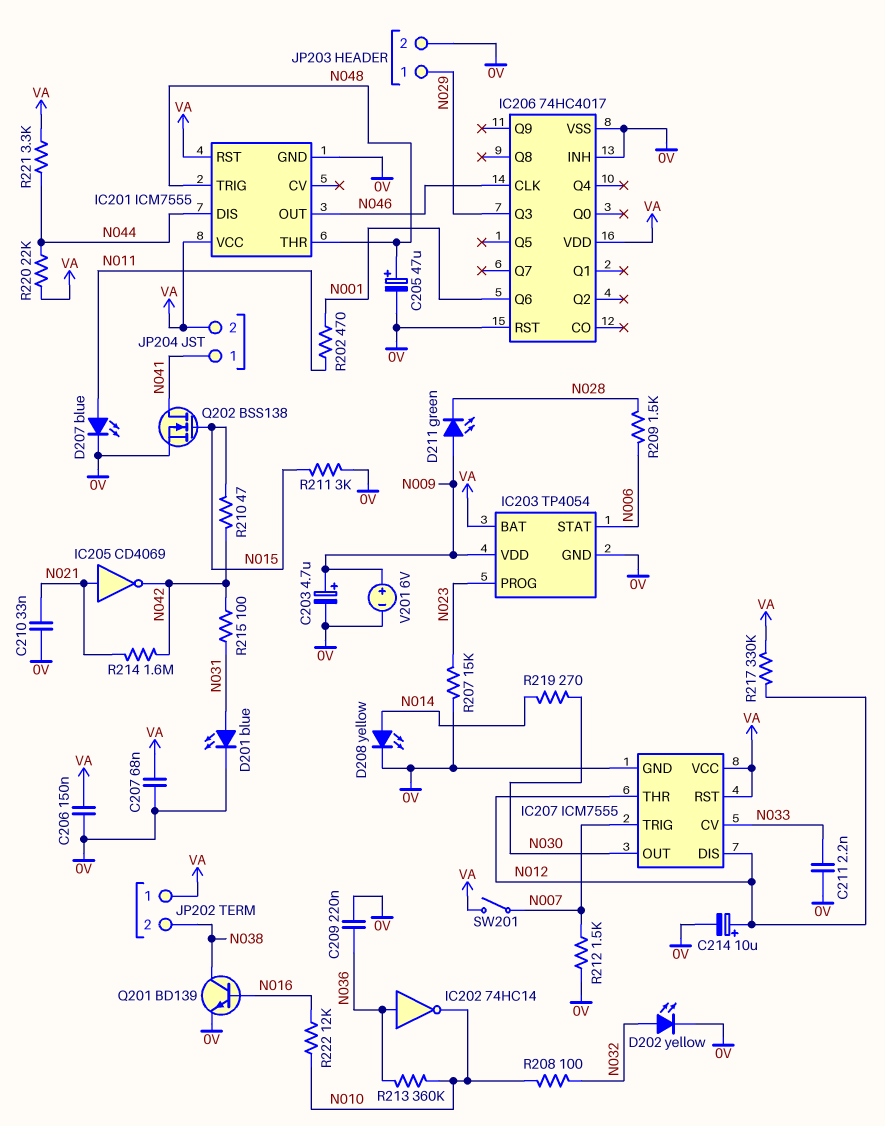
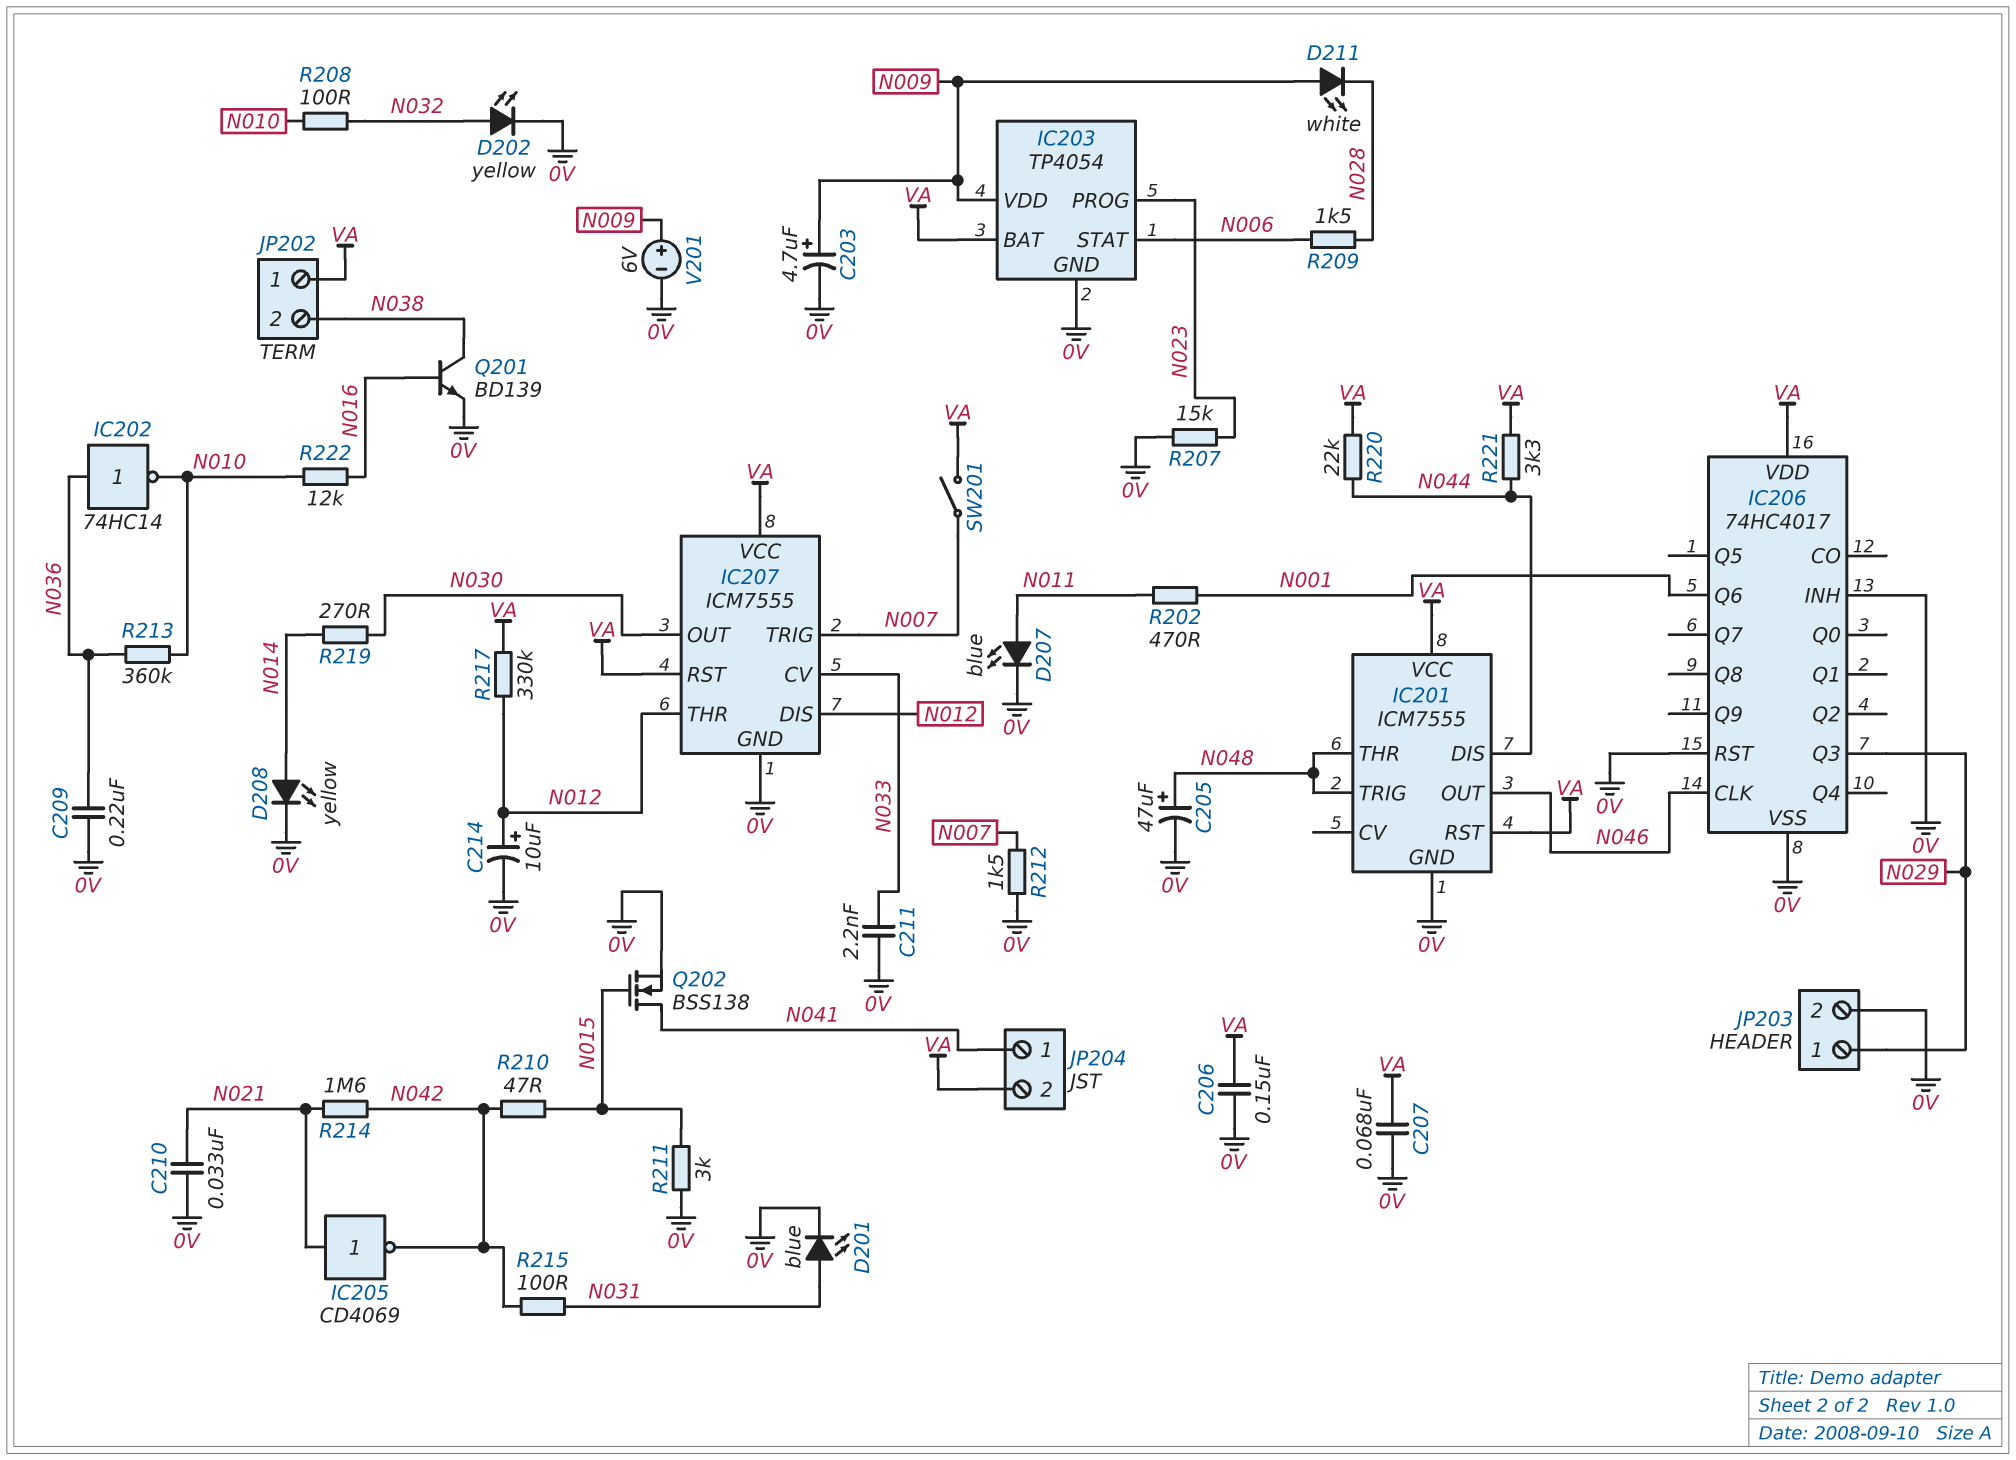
D211: LED green (A N009, K N028) -> LED white (A N009, K N028)

